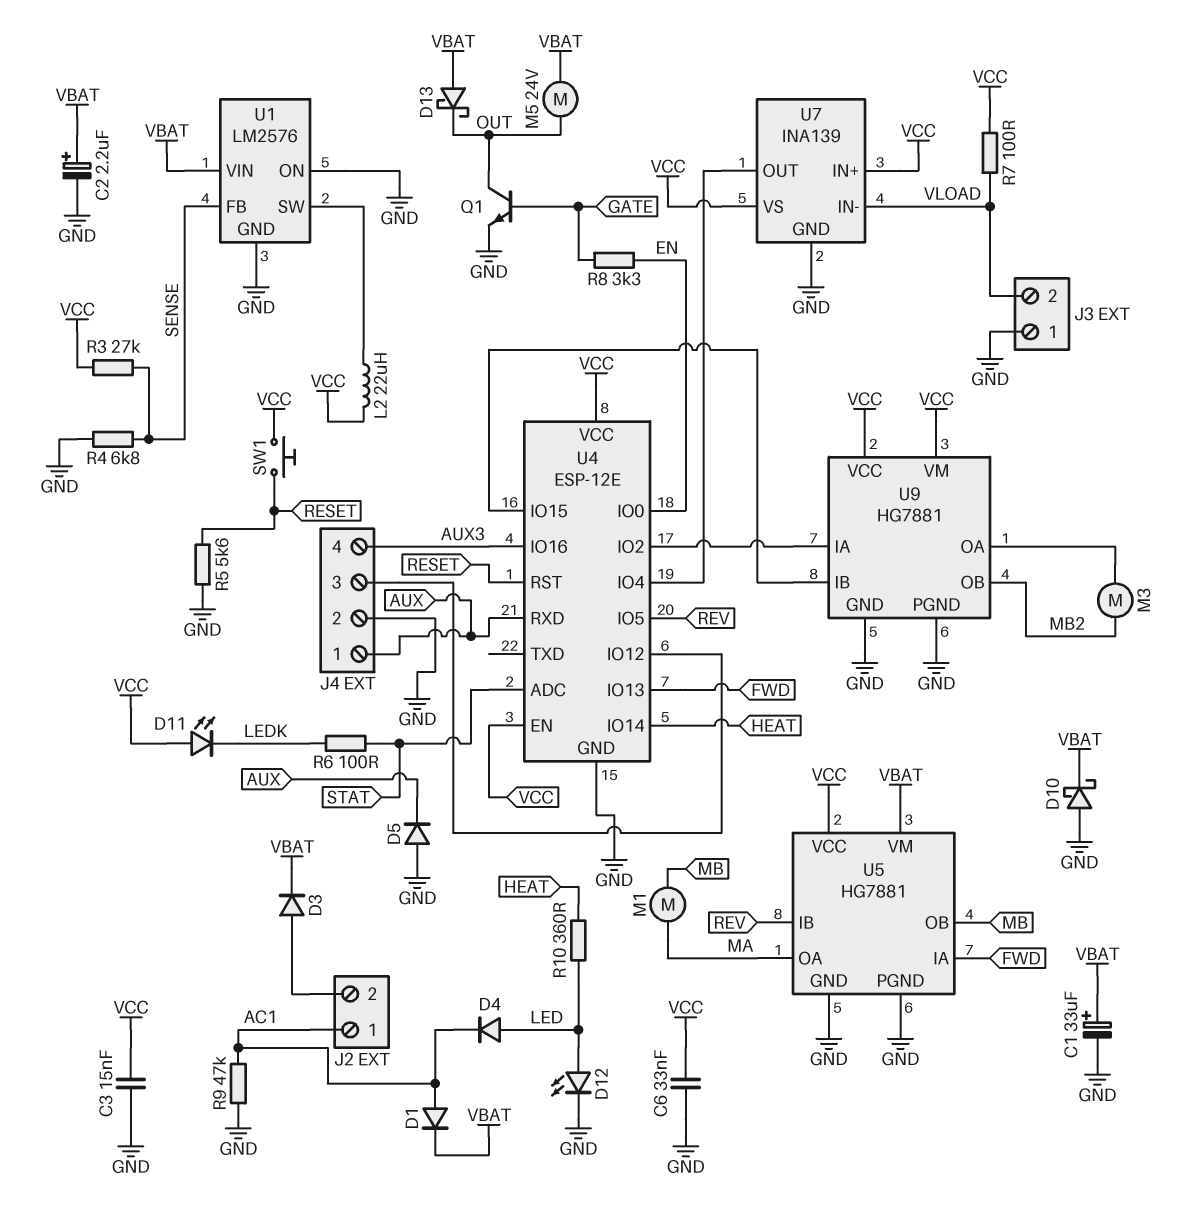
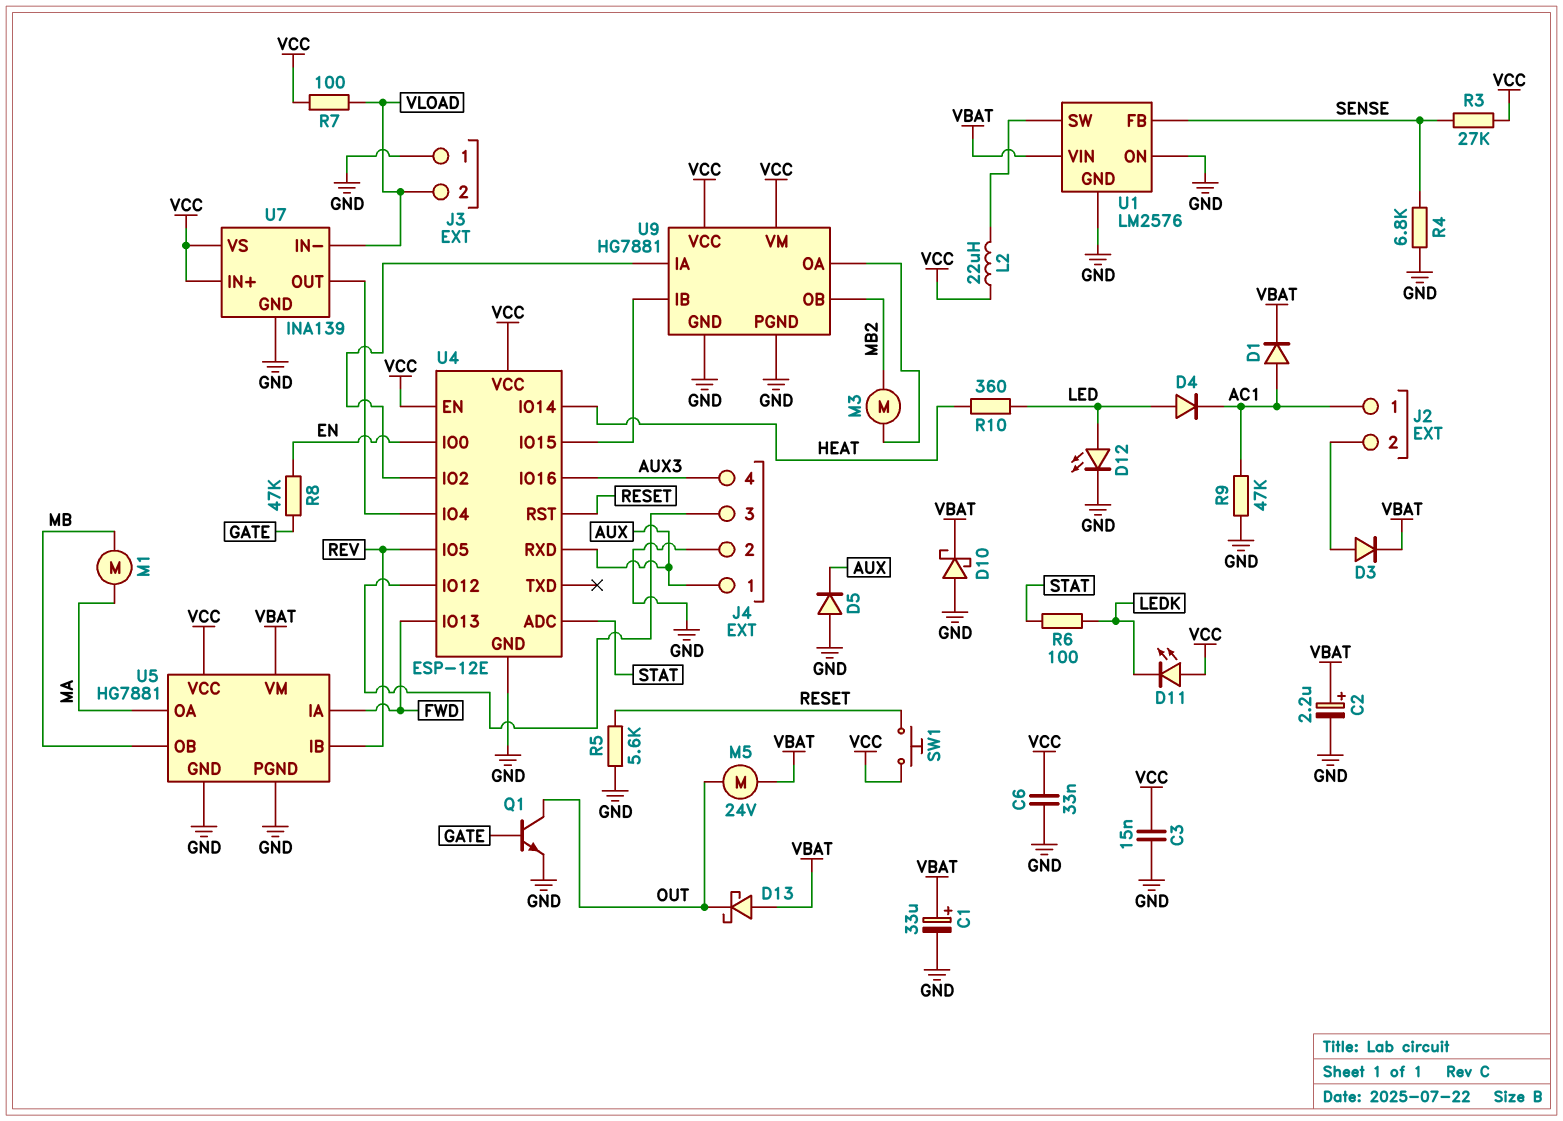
R8: 3.3k (EN, GATE) -> 47k (EN, GATE)

